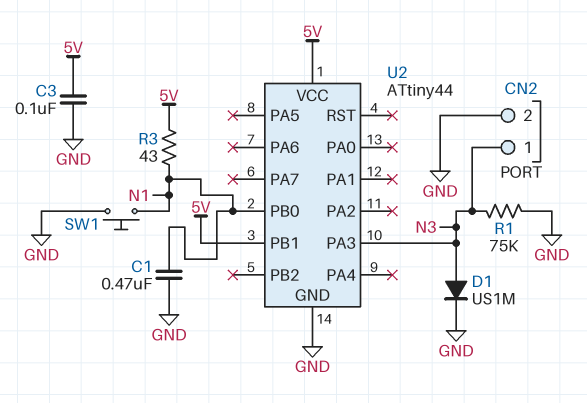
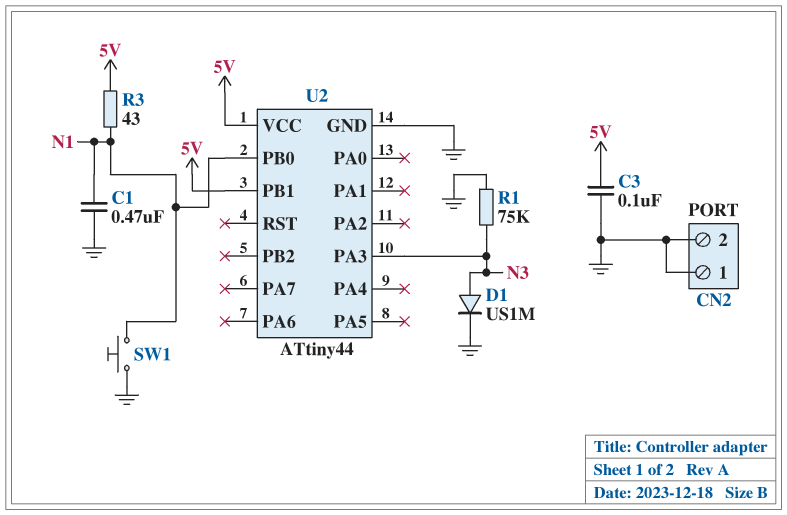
CN2 pin 1: N3 -> GND

